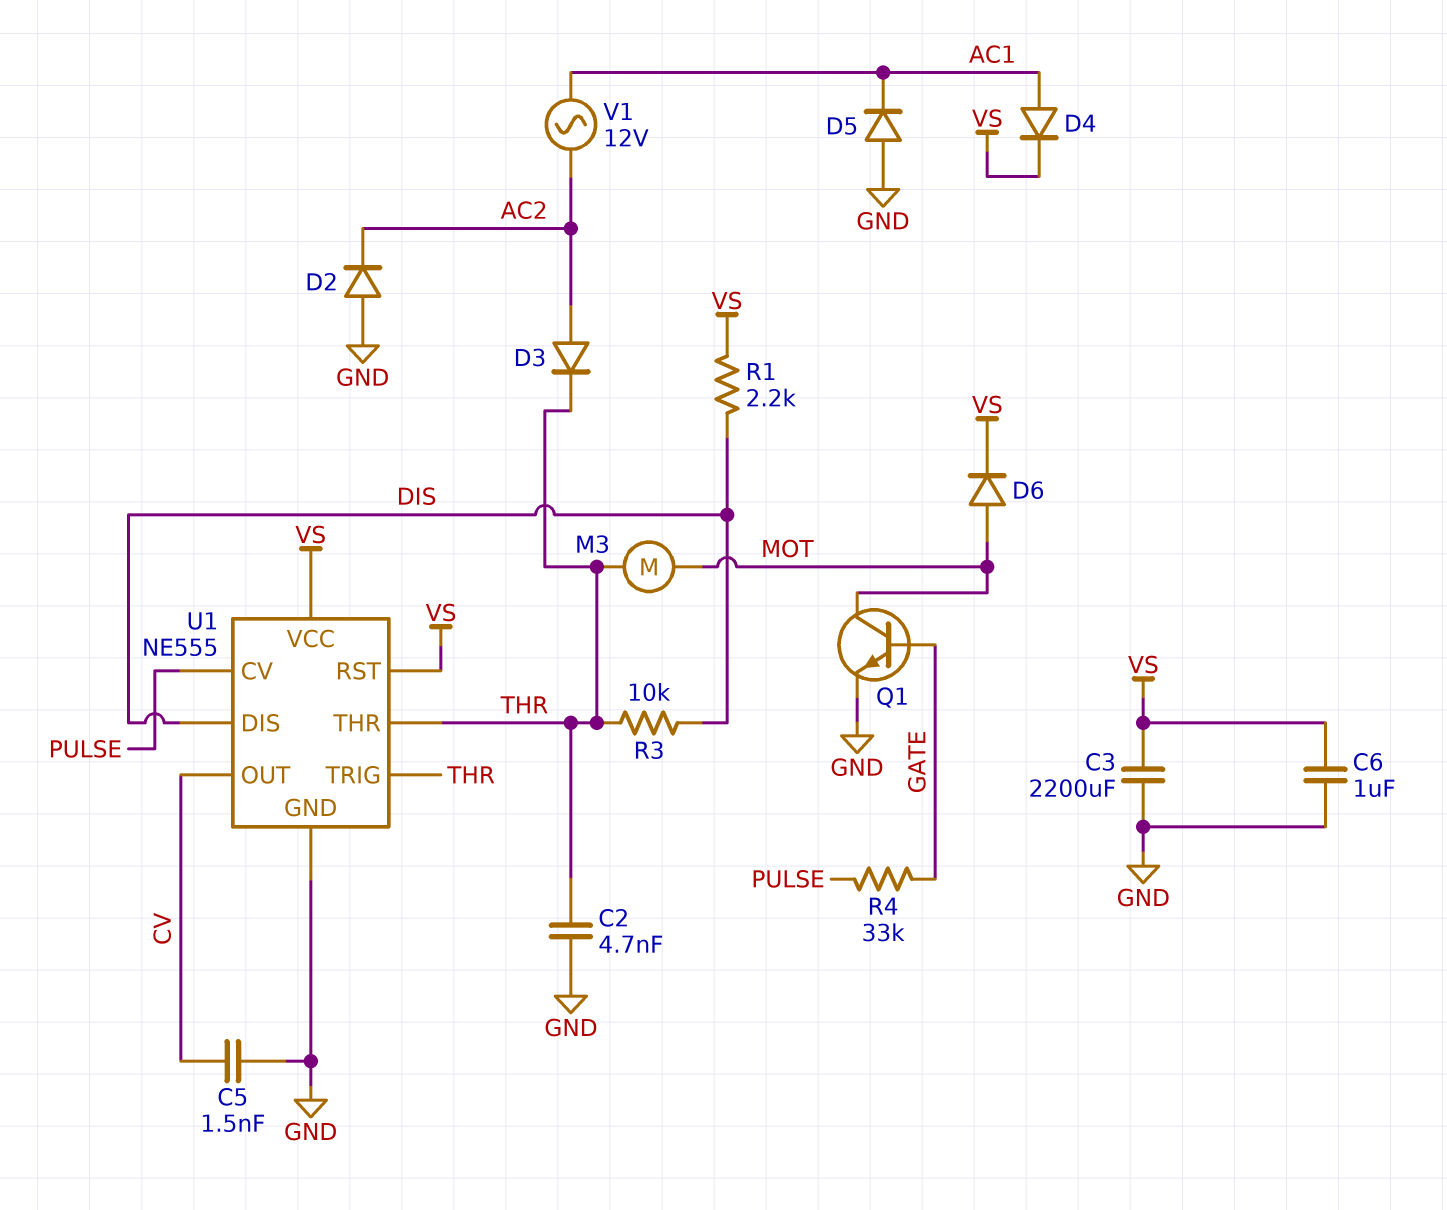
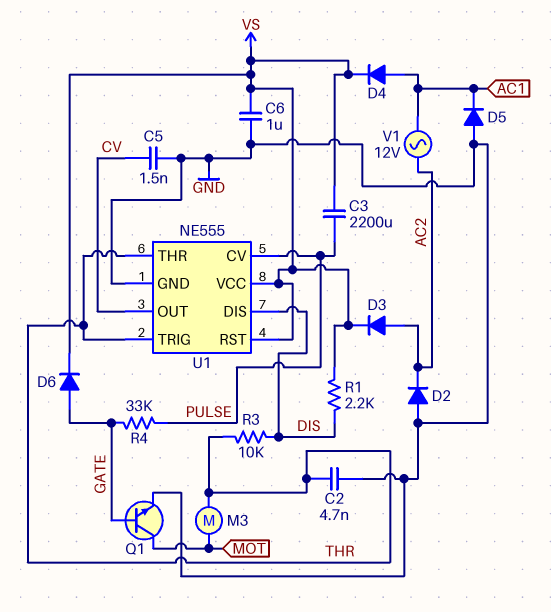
C3: 2200uF (GND, VS) -> 2200uF (PULSE, VS)
D3: diode (A AC2, K THR) -> diode (A AC2, K VS)
D6: diode (A MOT, K VS) -> diode (A GATE, K VS)

